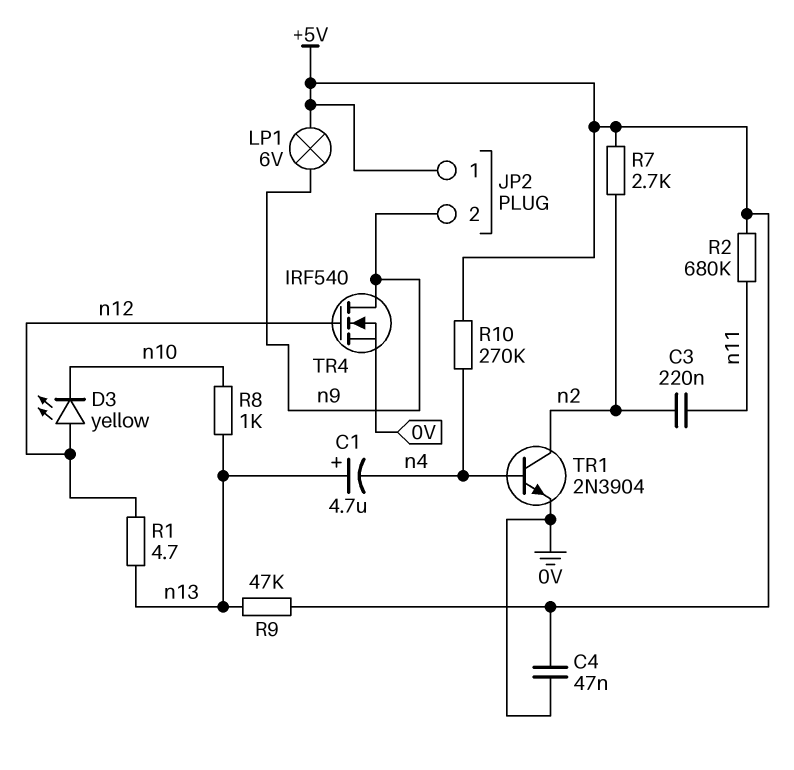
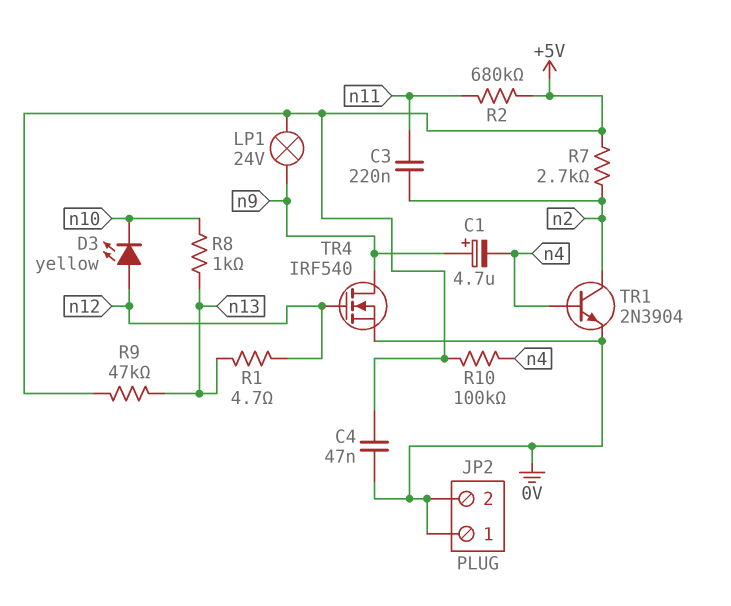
C1: 4.7uF (plus n13, minus n4) -> 4.7uF (plus n9, minus n4)
JP2 pin 1: +5V -> 0V
JP2 pin 2: n9 -> 0V
LP1: lamp 6V (+5V, n9) -> lamp 24V (+5V, n9)
R10: 270k (+5V, n4) -> 100k (+5V, n4)

